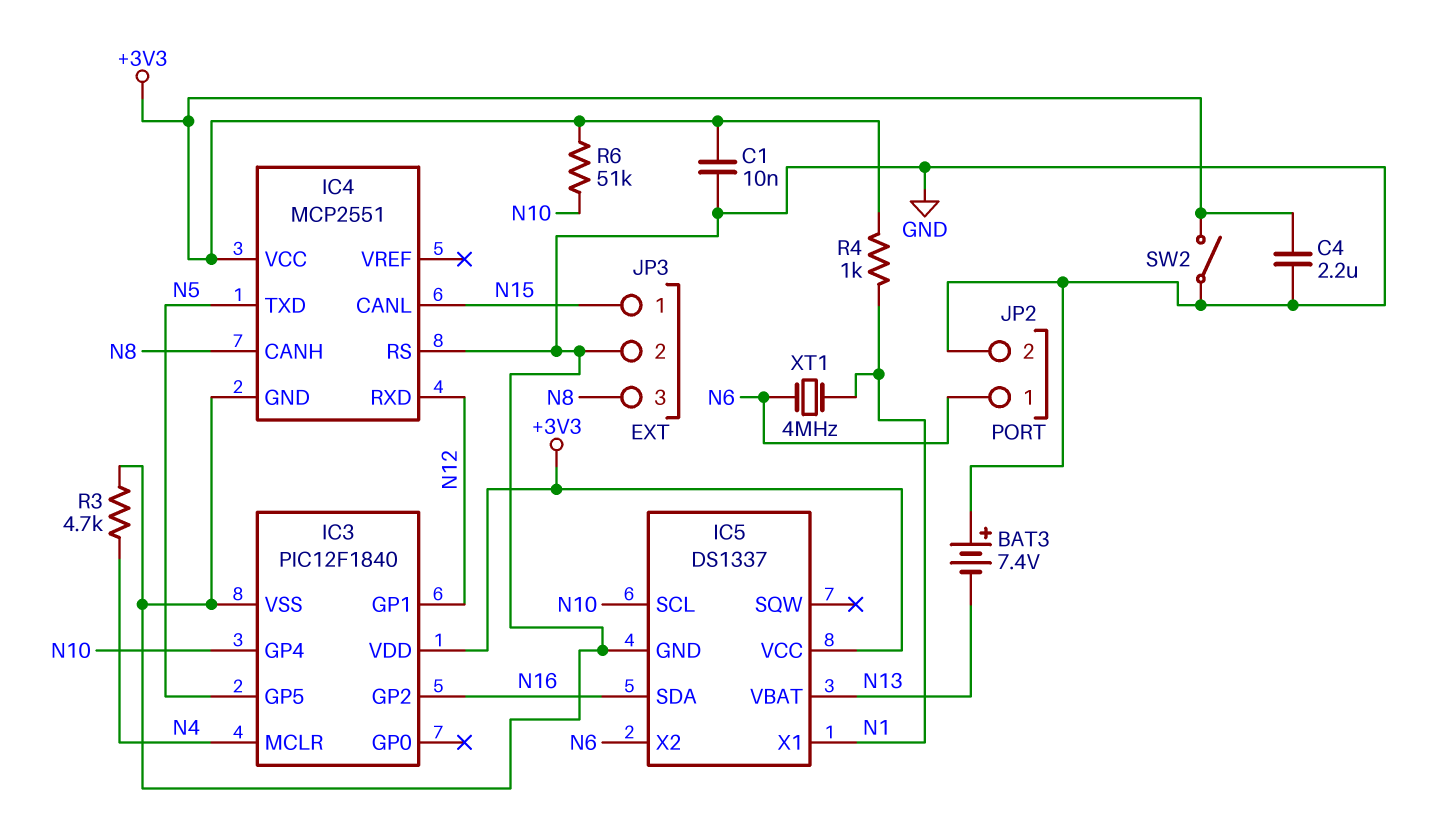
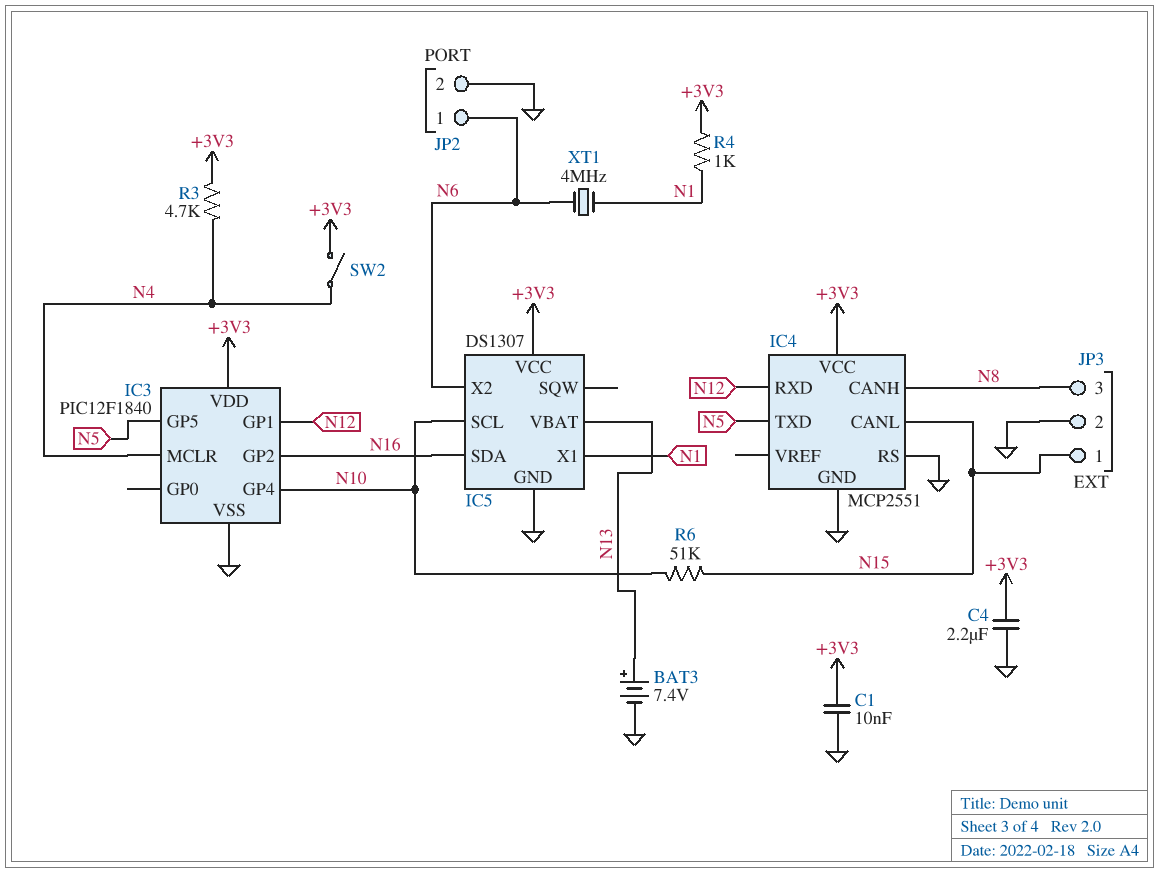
BAT3: 7.4V (plus GND, minus N13) -> 7.4V (plus N13, minus GND)
IC5: DS1337 -> DS1307
R3: 4.7k (GND, N4) -> 4.7k (+3V3, N4)
R6: 51k (+3V3, N10) -> 51k (N10, N15)
SW2: switch (+3V3, GND) -> switch (+3V3, N4)

